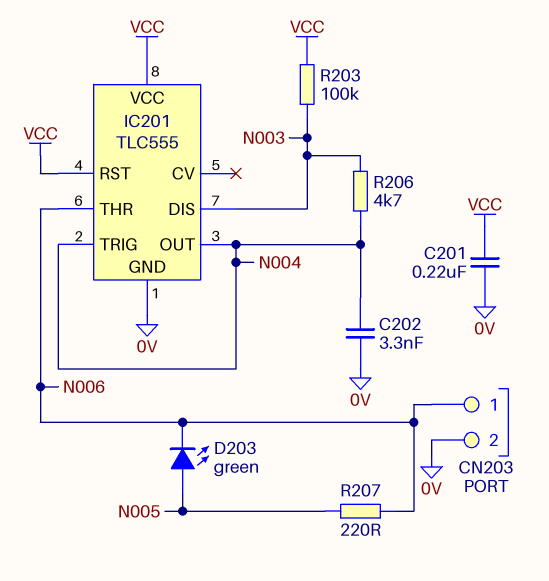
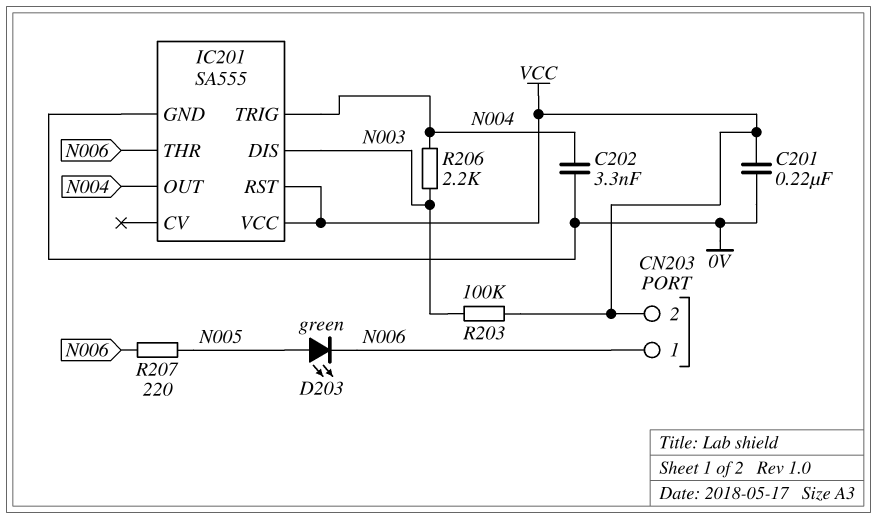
CN203 pin 2: 0V -> VCC
IC201: TLC555 -> SA555
R206: 4.7k (N003, N004) -> 2.2k (N003, N004)

